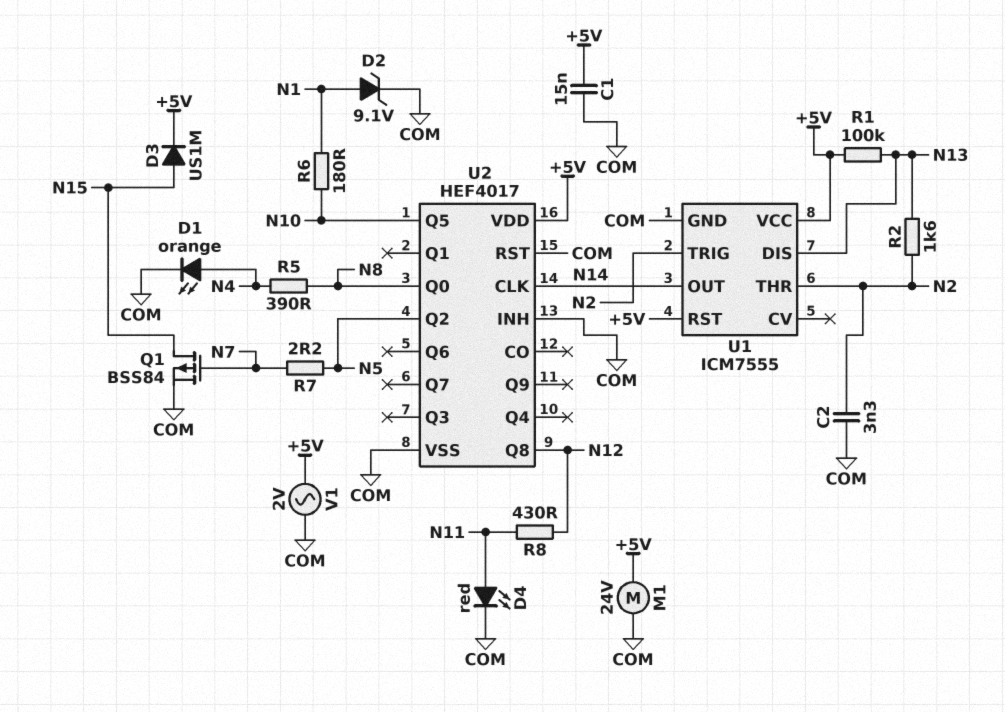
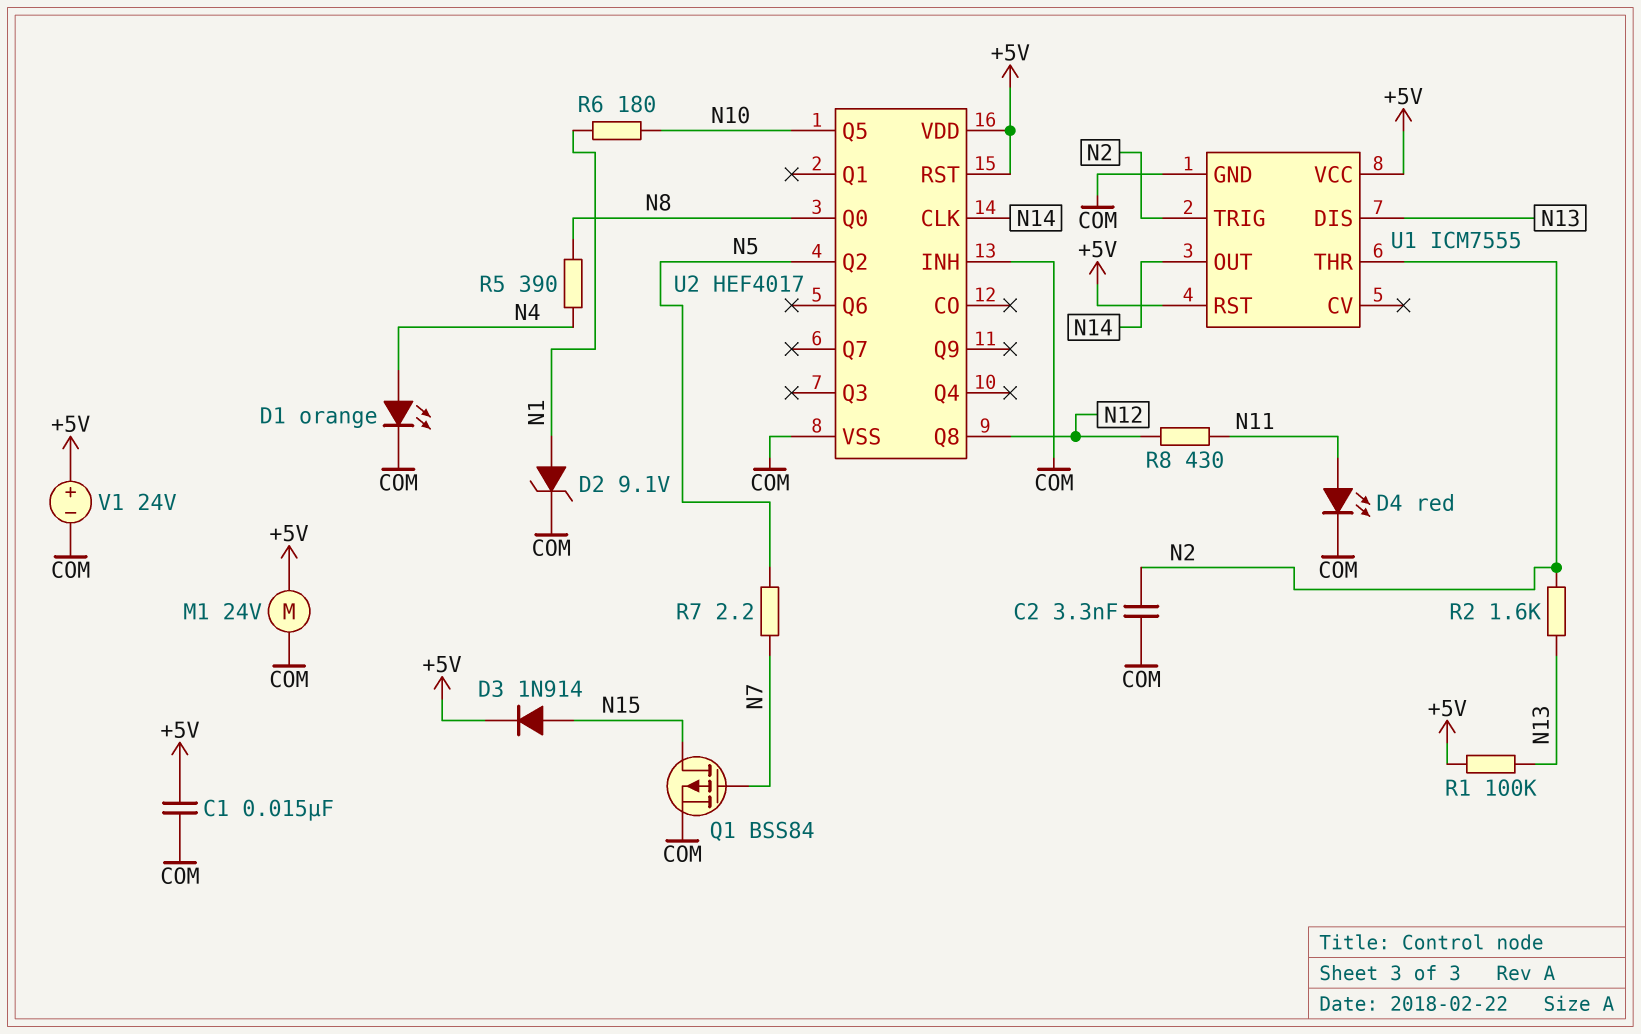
D3: diode US1M (A N15, K +5V) -> diode 1N914 (A N15, K +5V)
U2 pin RST: COM -> +5V
V1: AC 2V (+5V, COM) -> 24V (plus +5V, minus COM)

